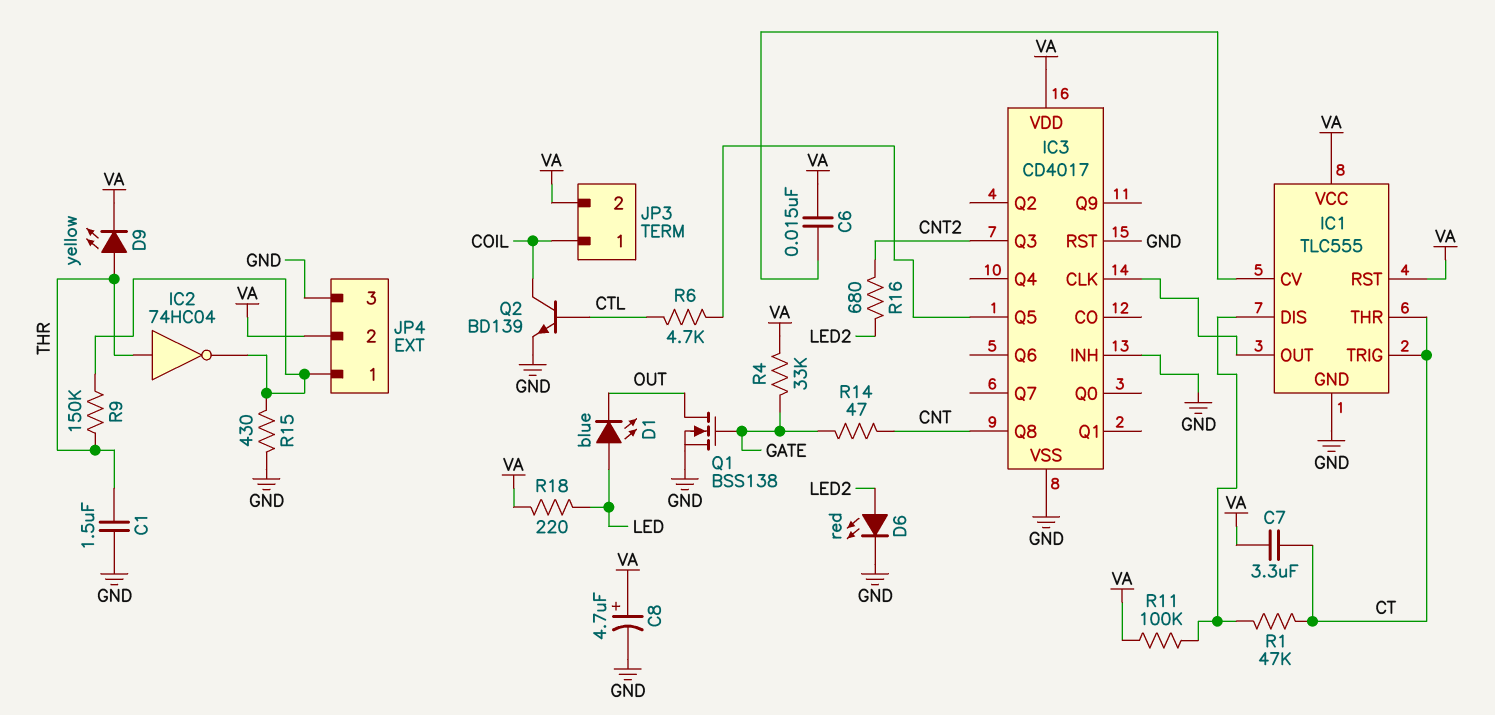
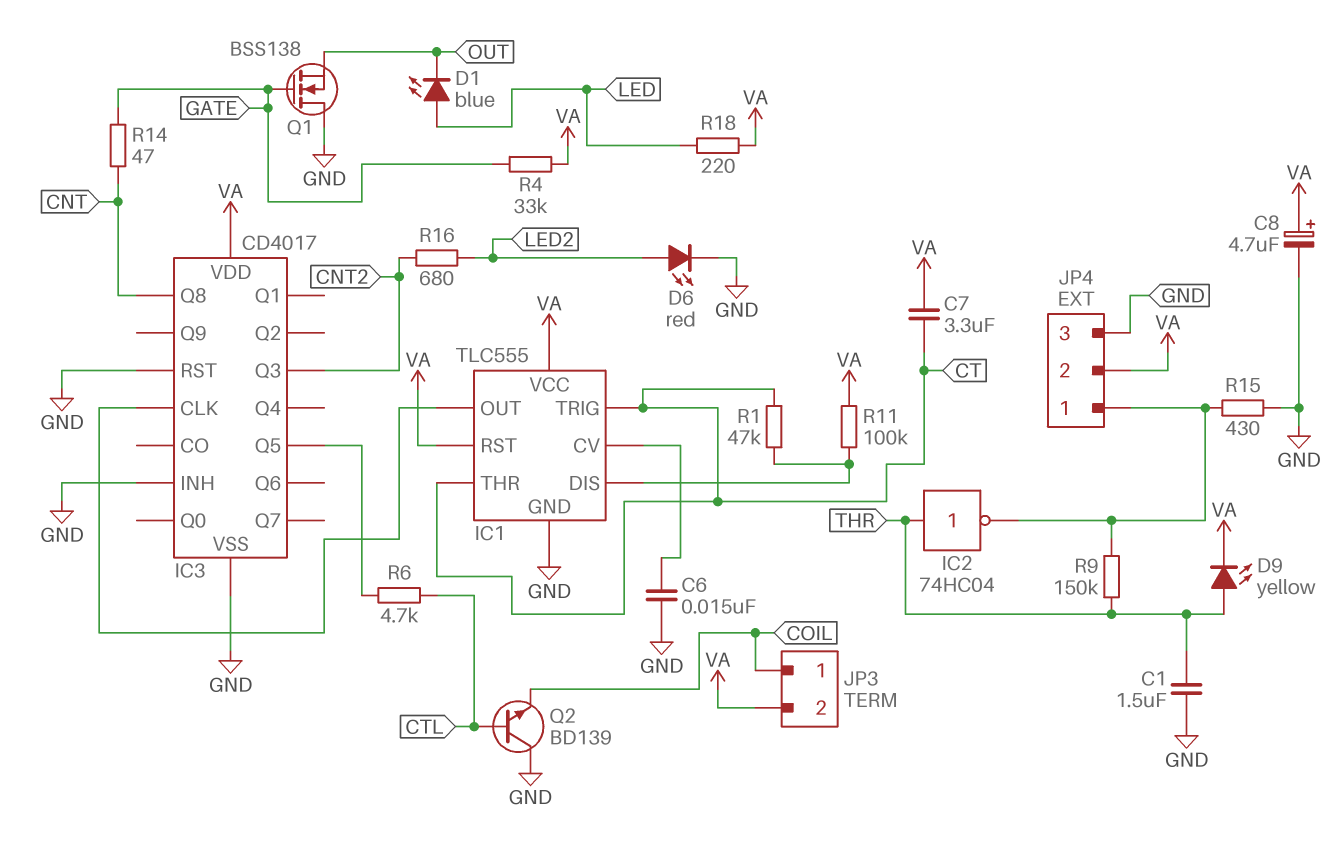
C6: 15nF (IC1/CV, VA) -> 15nF (GND, IC1/CV)
Q1: NMOS BSS138 (G GATE, D OUT, S GND) -> NMOS BSS138 (G GATE, D GND, S OUT)
Q2: NPN BD139 (B CTL, C COIL, E GND) -> NPN BD139 (B CTL, C GND, E COIL)

